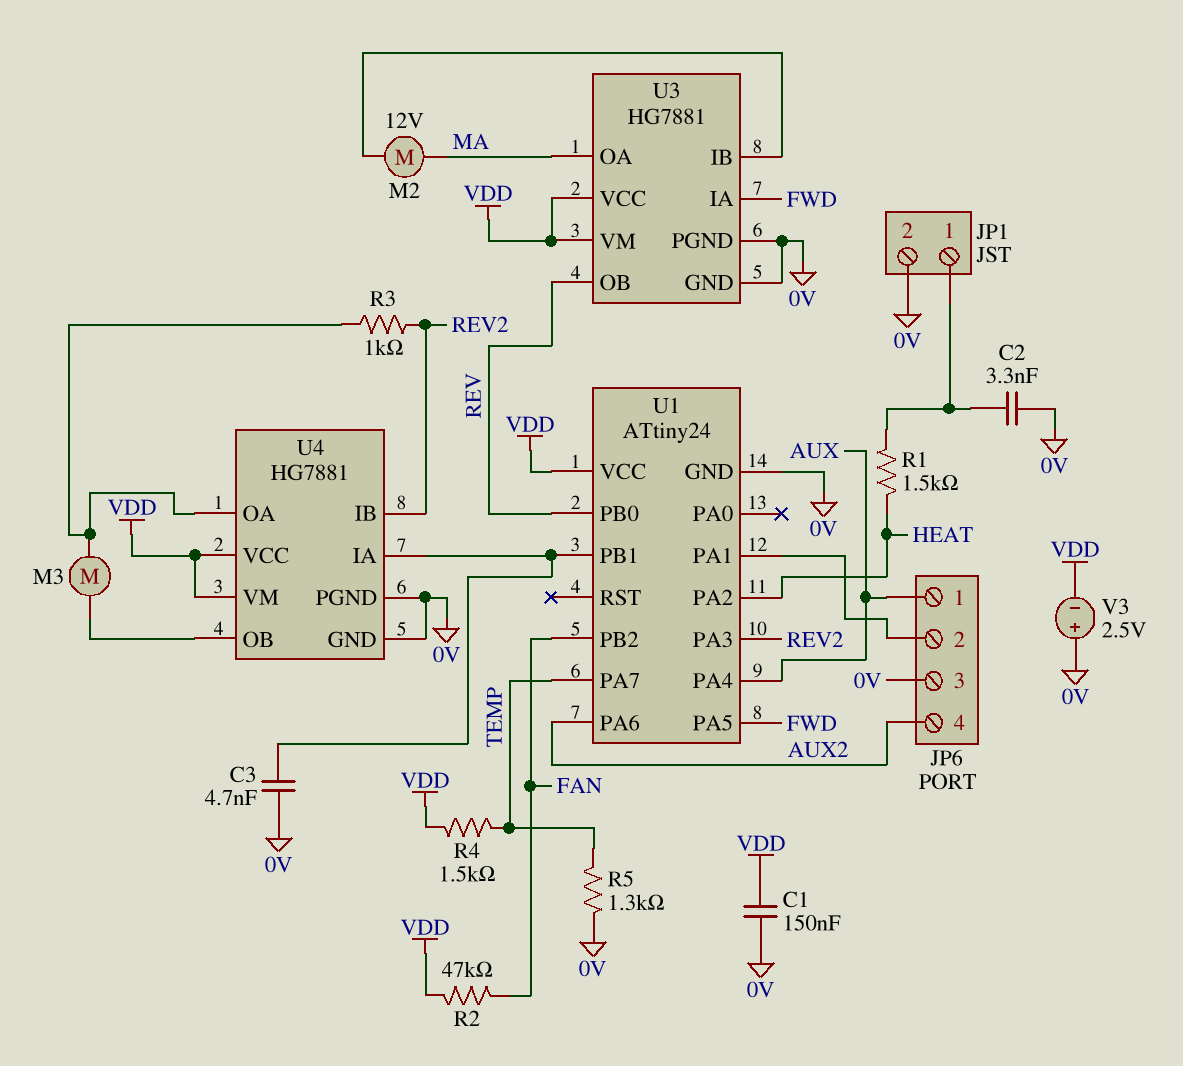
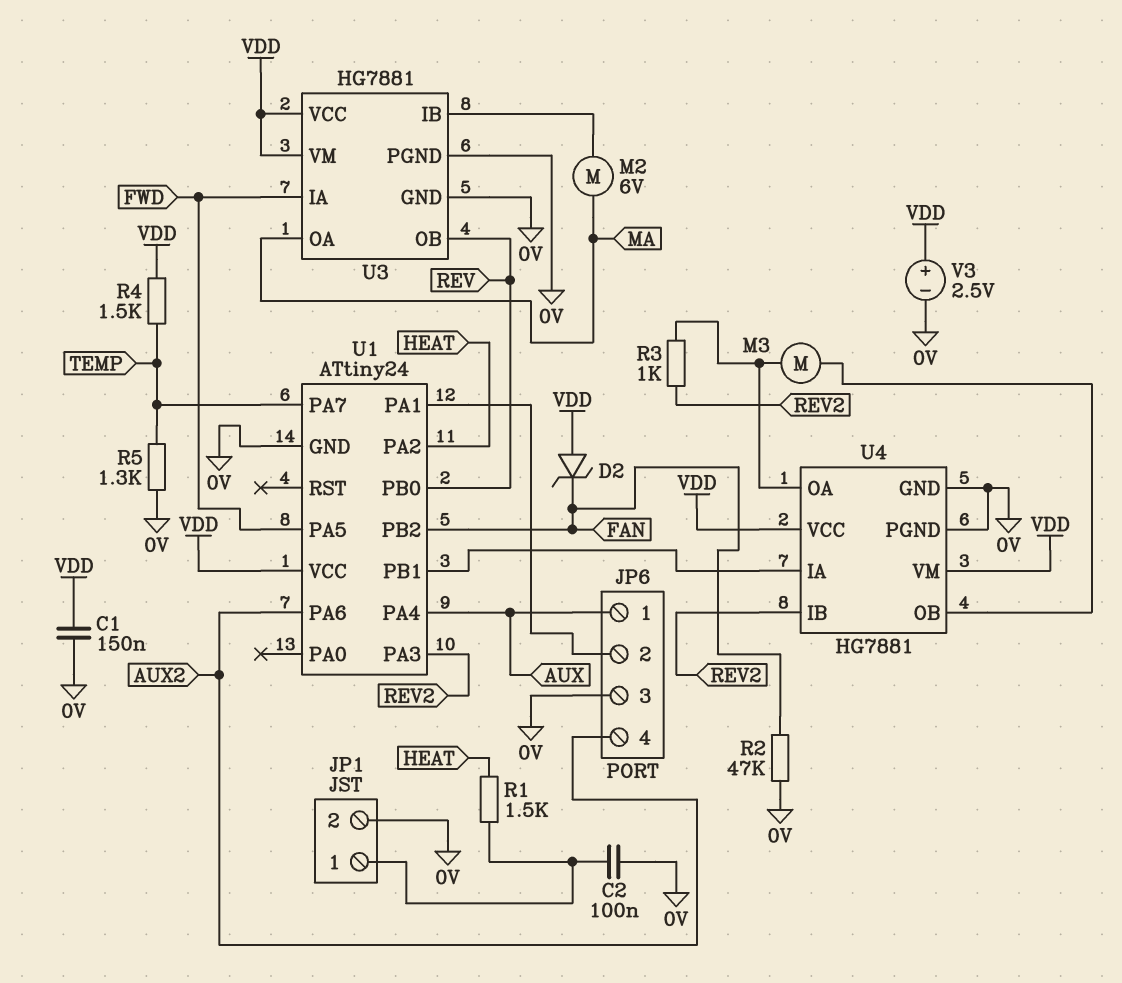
C2: 3.3nF (0V, JP1/1) -> 100nF (0V, JP1/1)
C3: 4.7nF (0V, U1/PB1) -> none
D2: none -> zener (A VDD, K FAN)
M2: motor 12V (MA, U3/IB) -> motor 6V (MA, U3/IB)
R2: 47k (FAN, VDD) -> 47k (0V, FAN)
V3: 2.5V (plus 0V, minus VDD) -> 2.5V (plus VDD, minus 0V)

